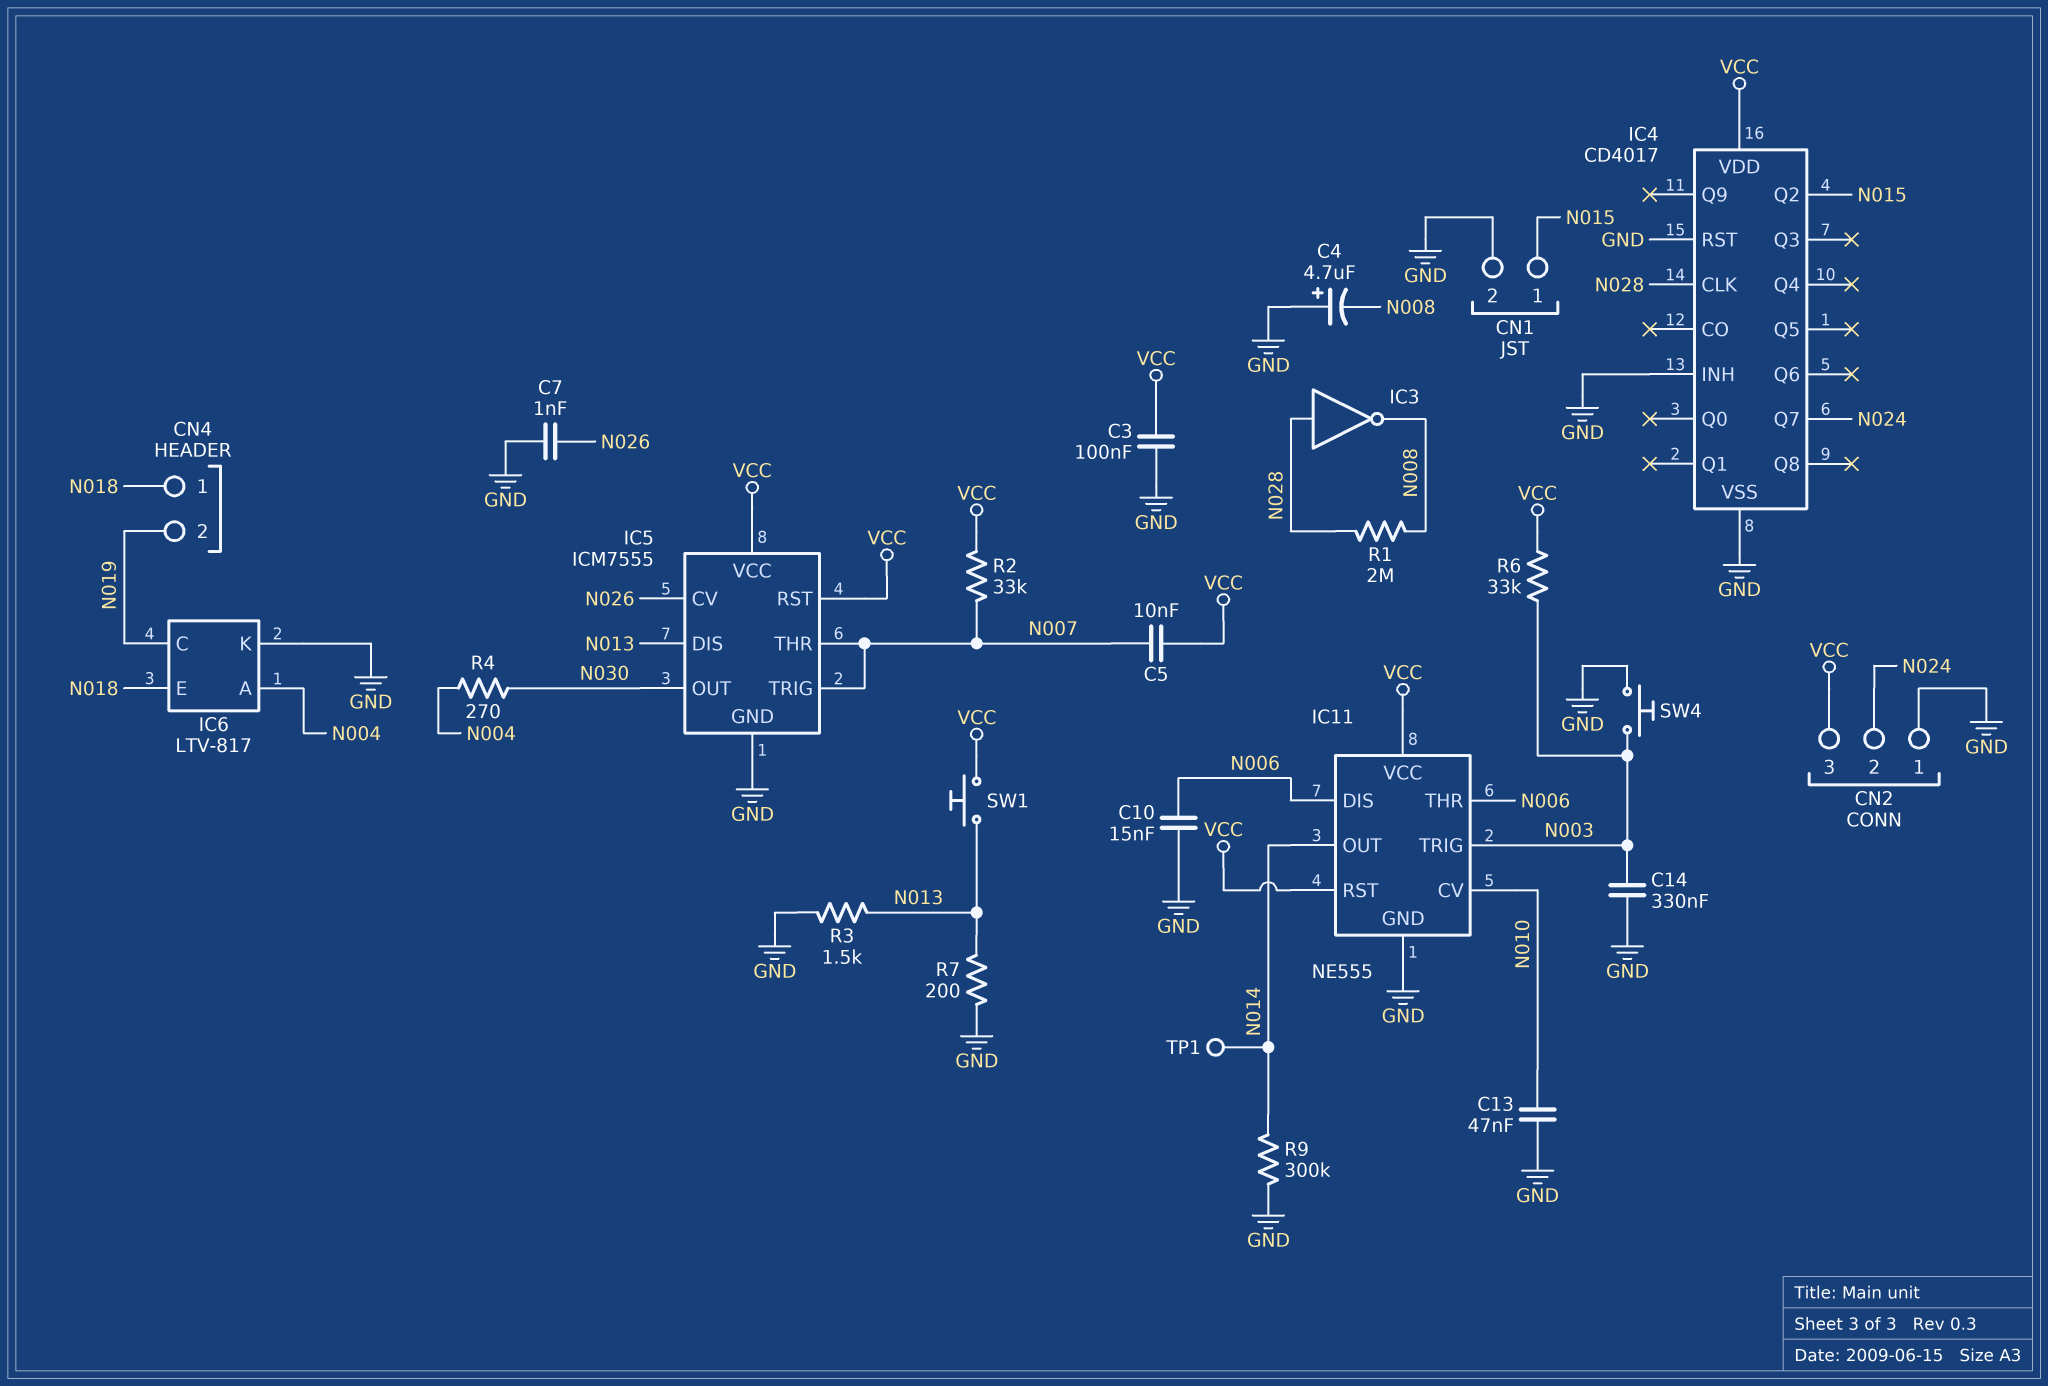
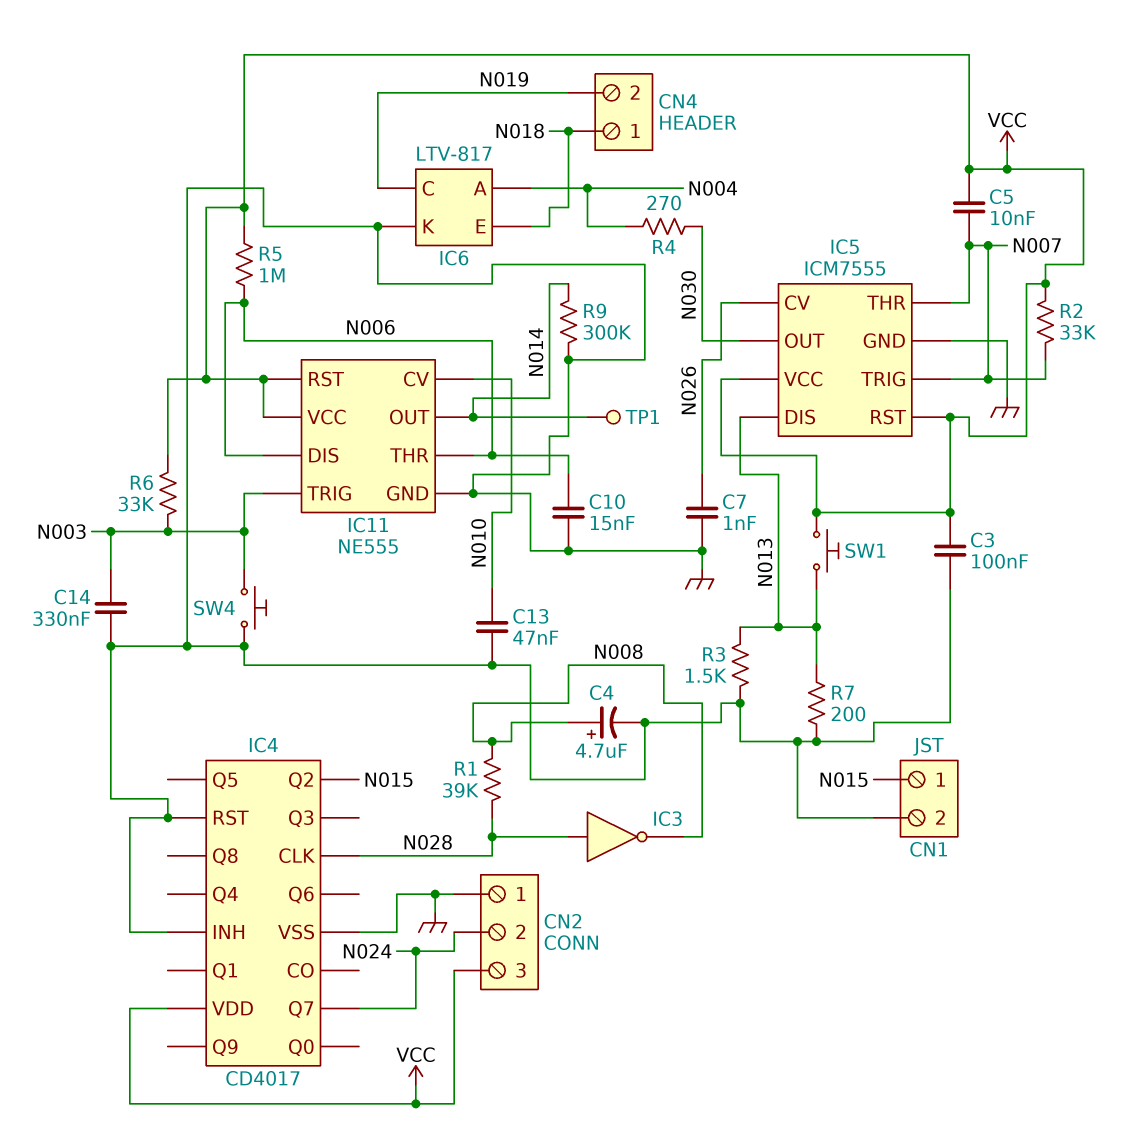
C4: 4.7uF (plus GND, minus N008) -> 4.7uF (plus N008, minus GND)
R1: 2M (N008, N028) -> 39k (N008, N028)
R5: none -> 1M (N006, VCC)

